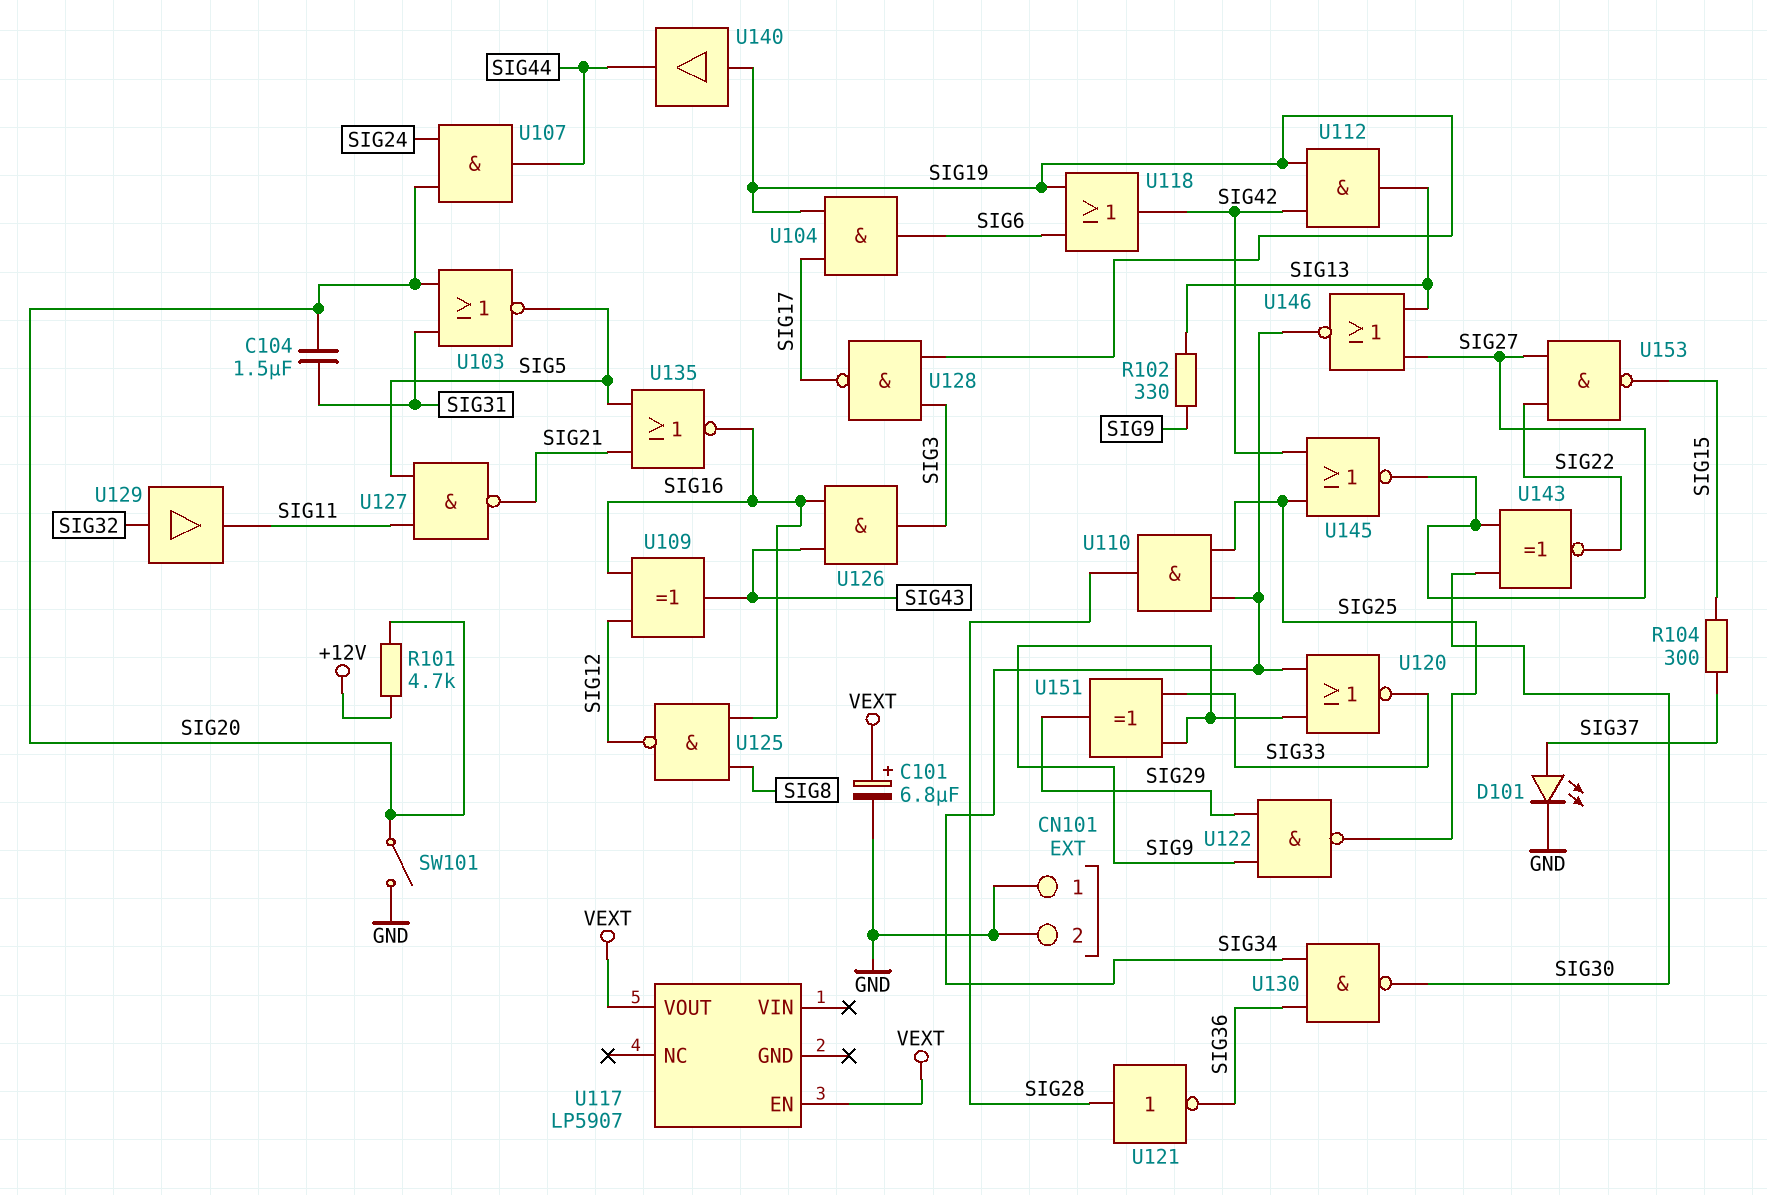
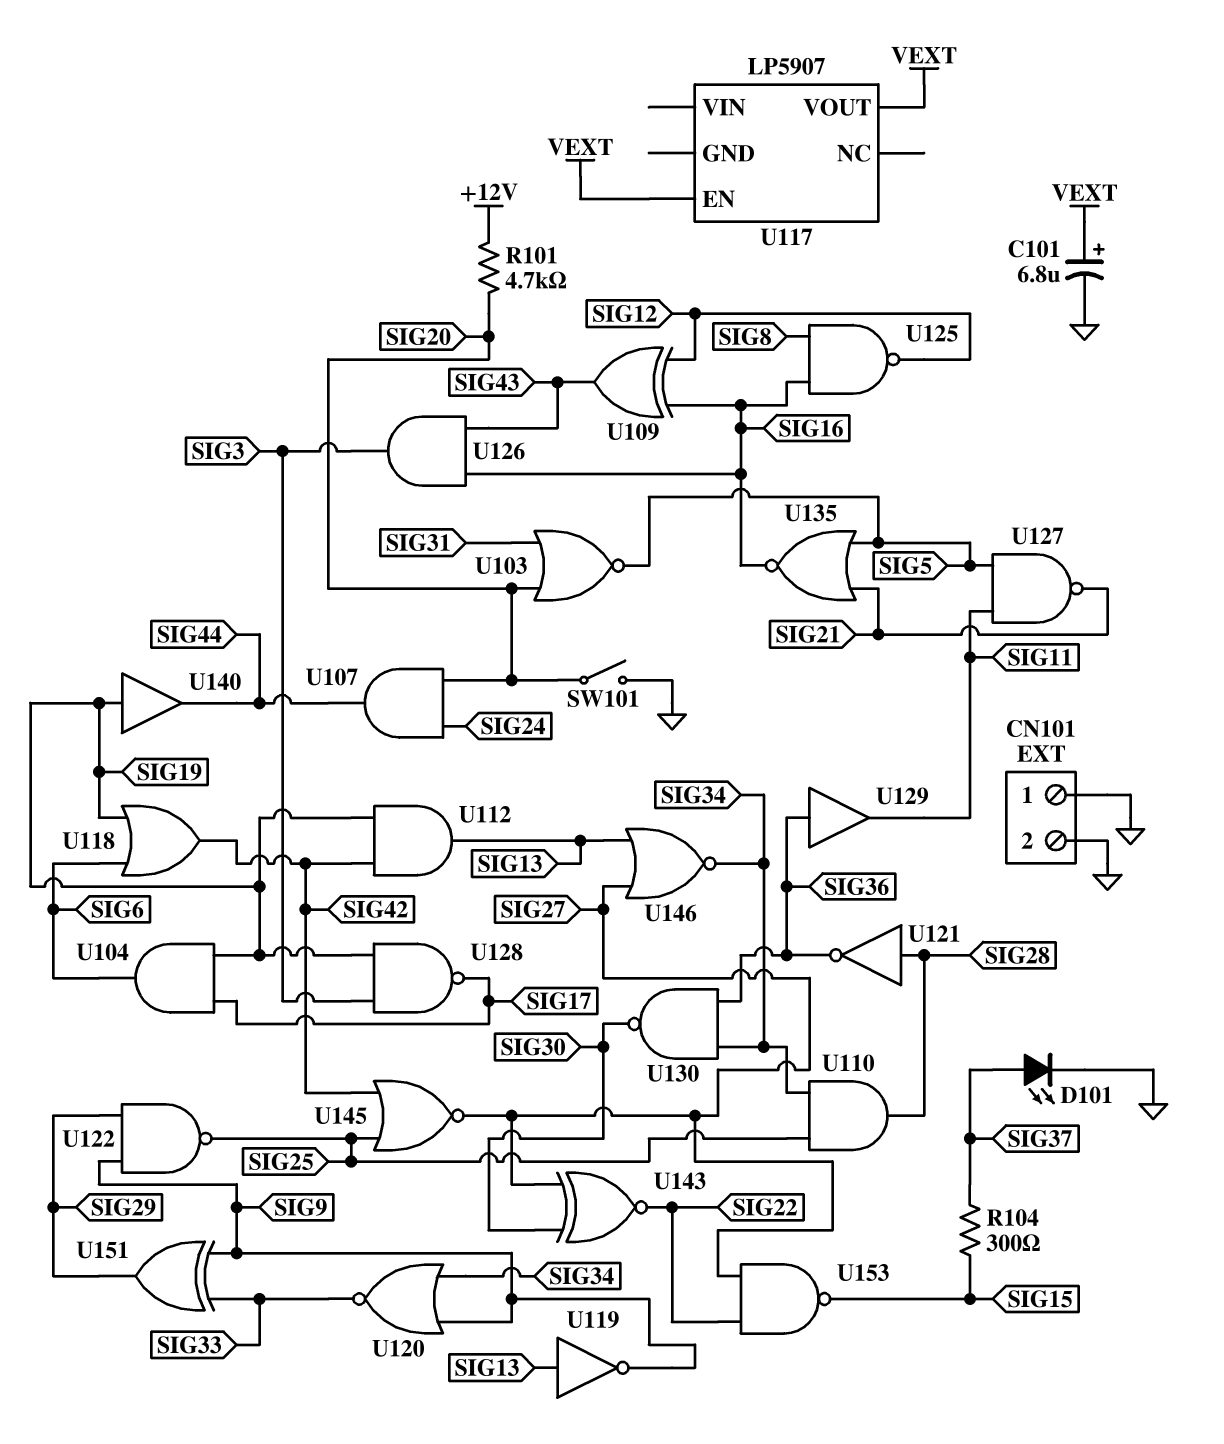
C104: 1.5uF (SIG20, SIG31) -> none
R102: 330 (SIG9, SIG13) -> none
U119: none -> NOT (in SIG13, out SIG9)
U129: buffer (in SIG32, out SIG11) -> buffer (in SIG36, out SIG11)

